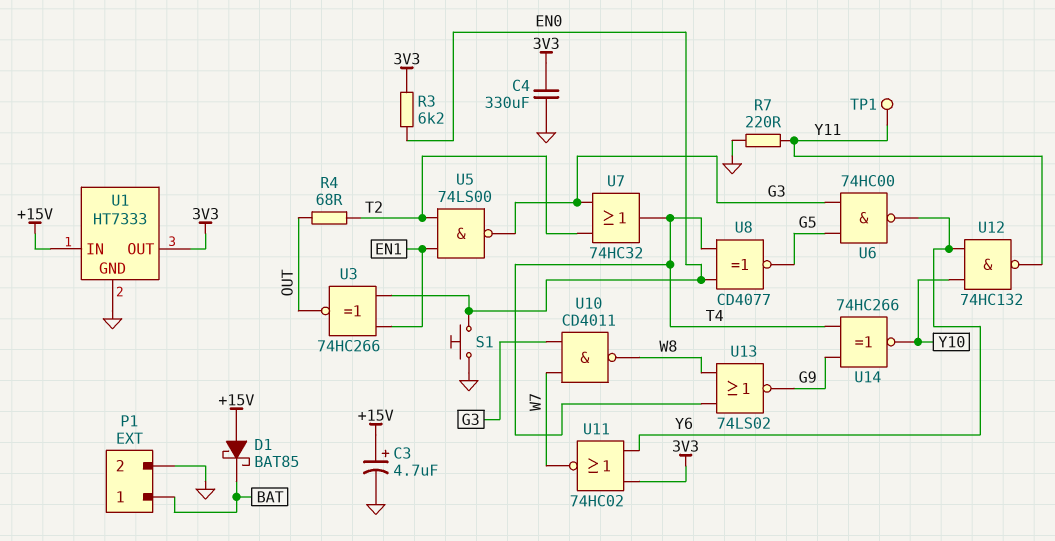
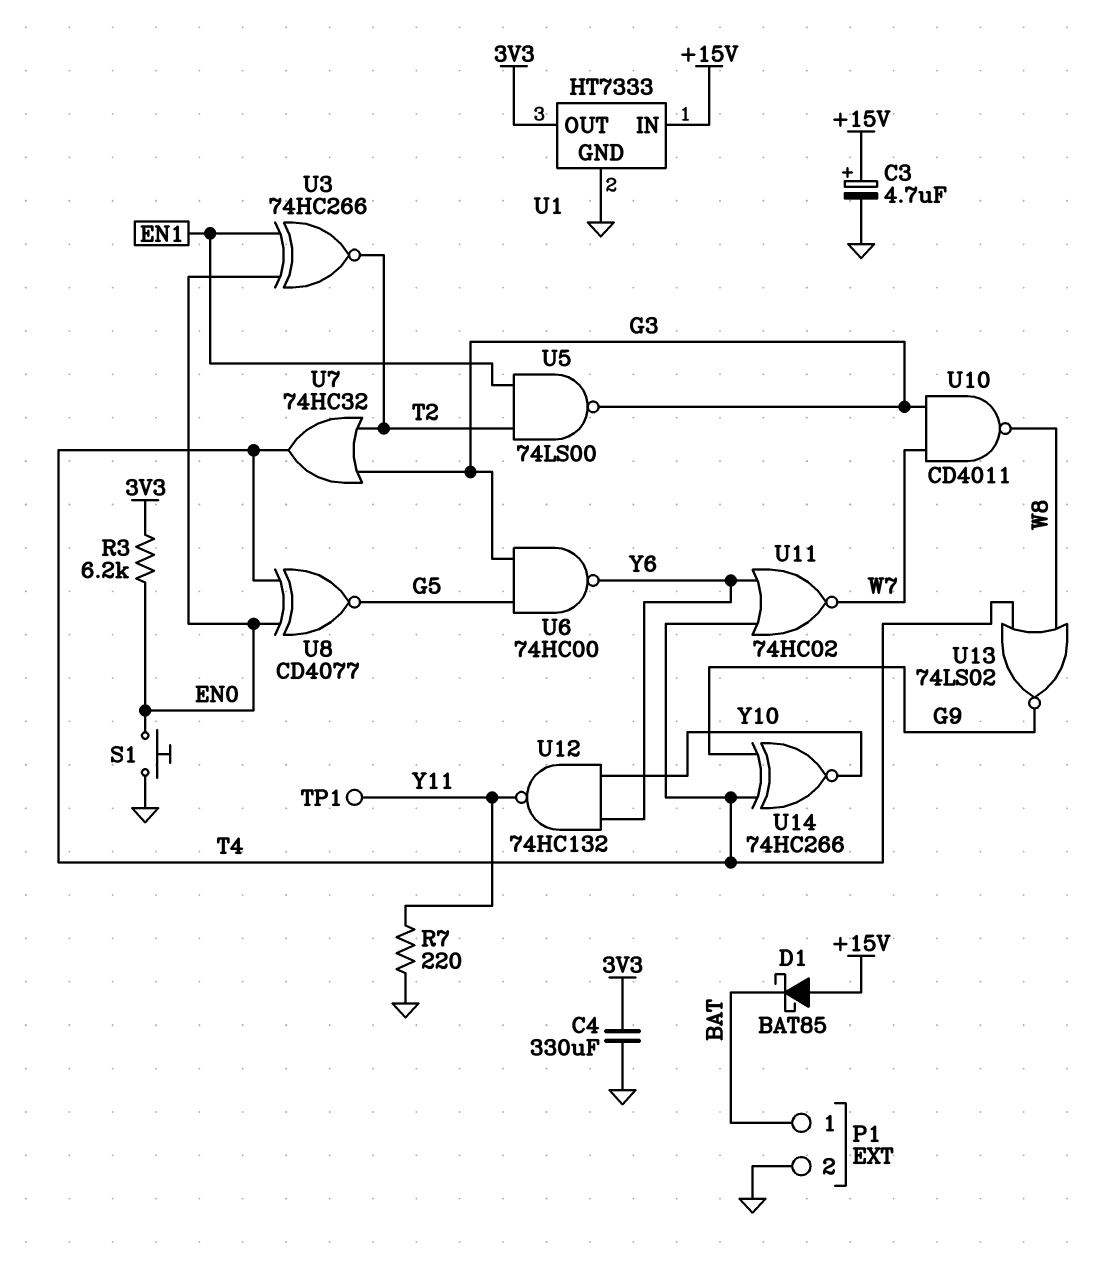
R4: 68 (OUT, T2) -> none
U3: XNOR 74HC266 (in EN0, in EN1, out OUT) -> XNOR 74HC266 (in EN0, in EN1, out T2)
U11: NOR 74HC02 (in 3V3, in Y6, out W7) -> NOR 74HC02 (in T4, in Y6, out W7)

